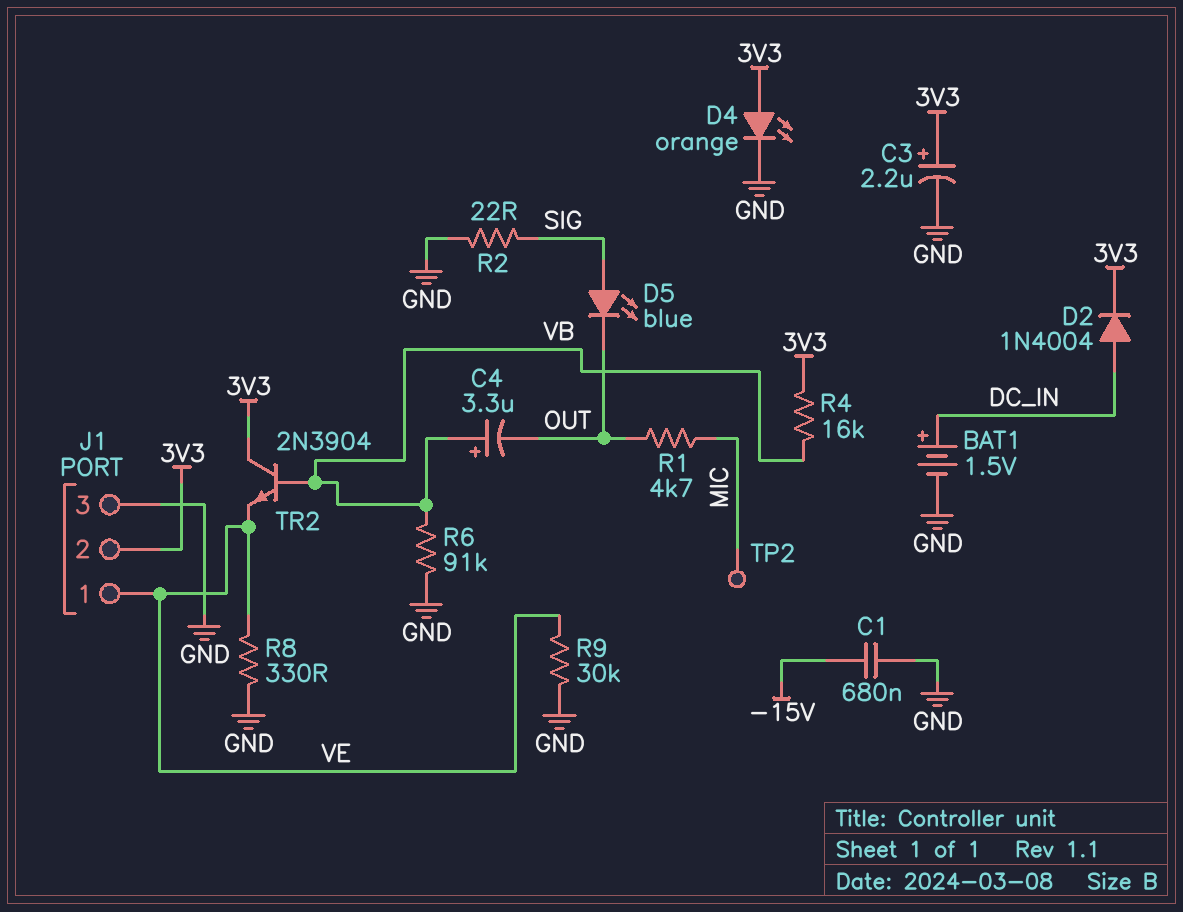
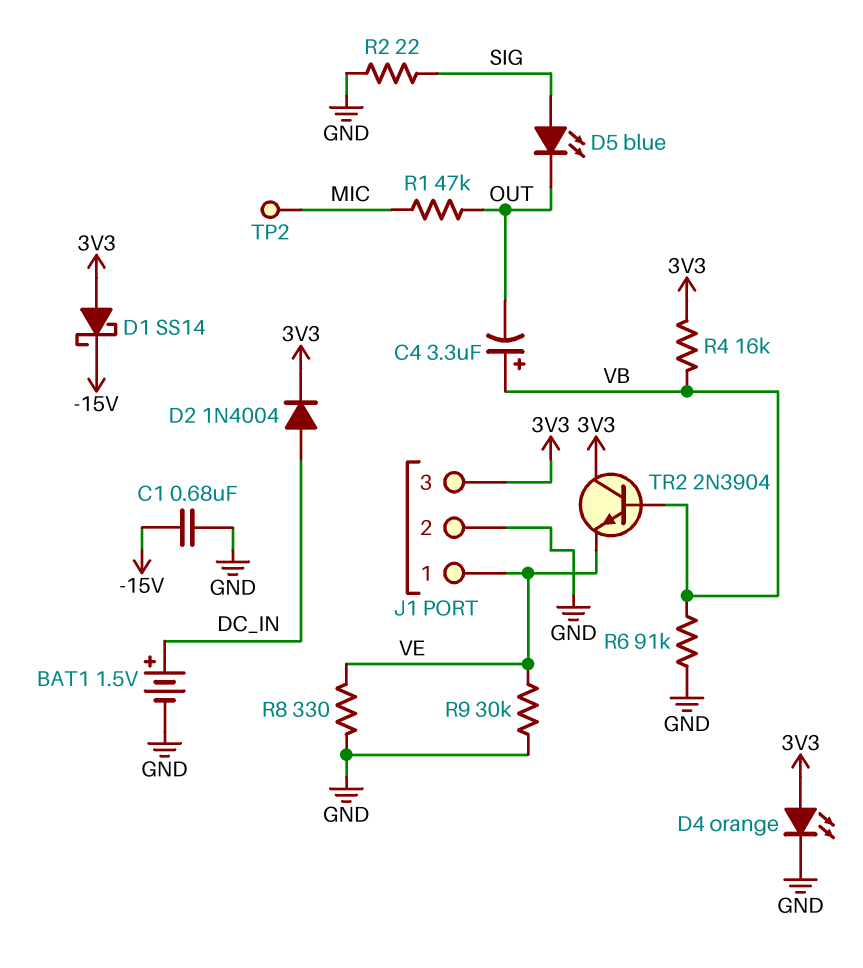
C3: 2.2uF (plus 3V3, minus GND) -> none
D1: none -> schottky SS14 (A 3V3, K -15V)
J1 pin 2: 3V3 -> GND
J1 pin 3: GND -> 3V3
R1: 4.7k (MIC, OUT) -> 47k (MIC, OUT)

